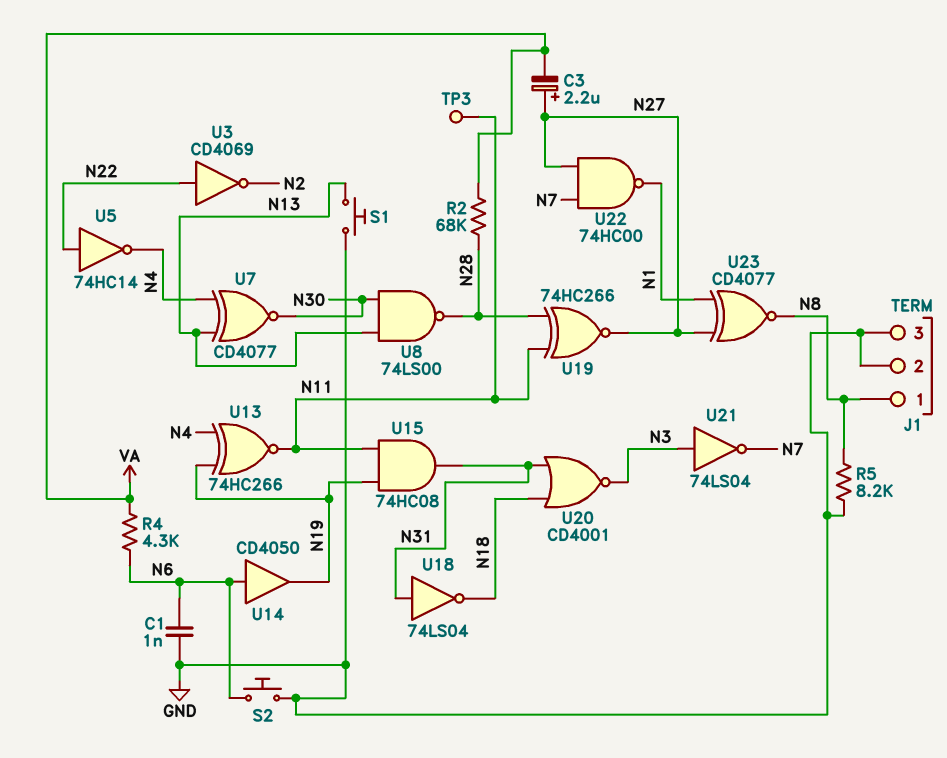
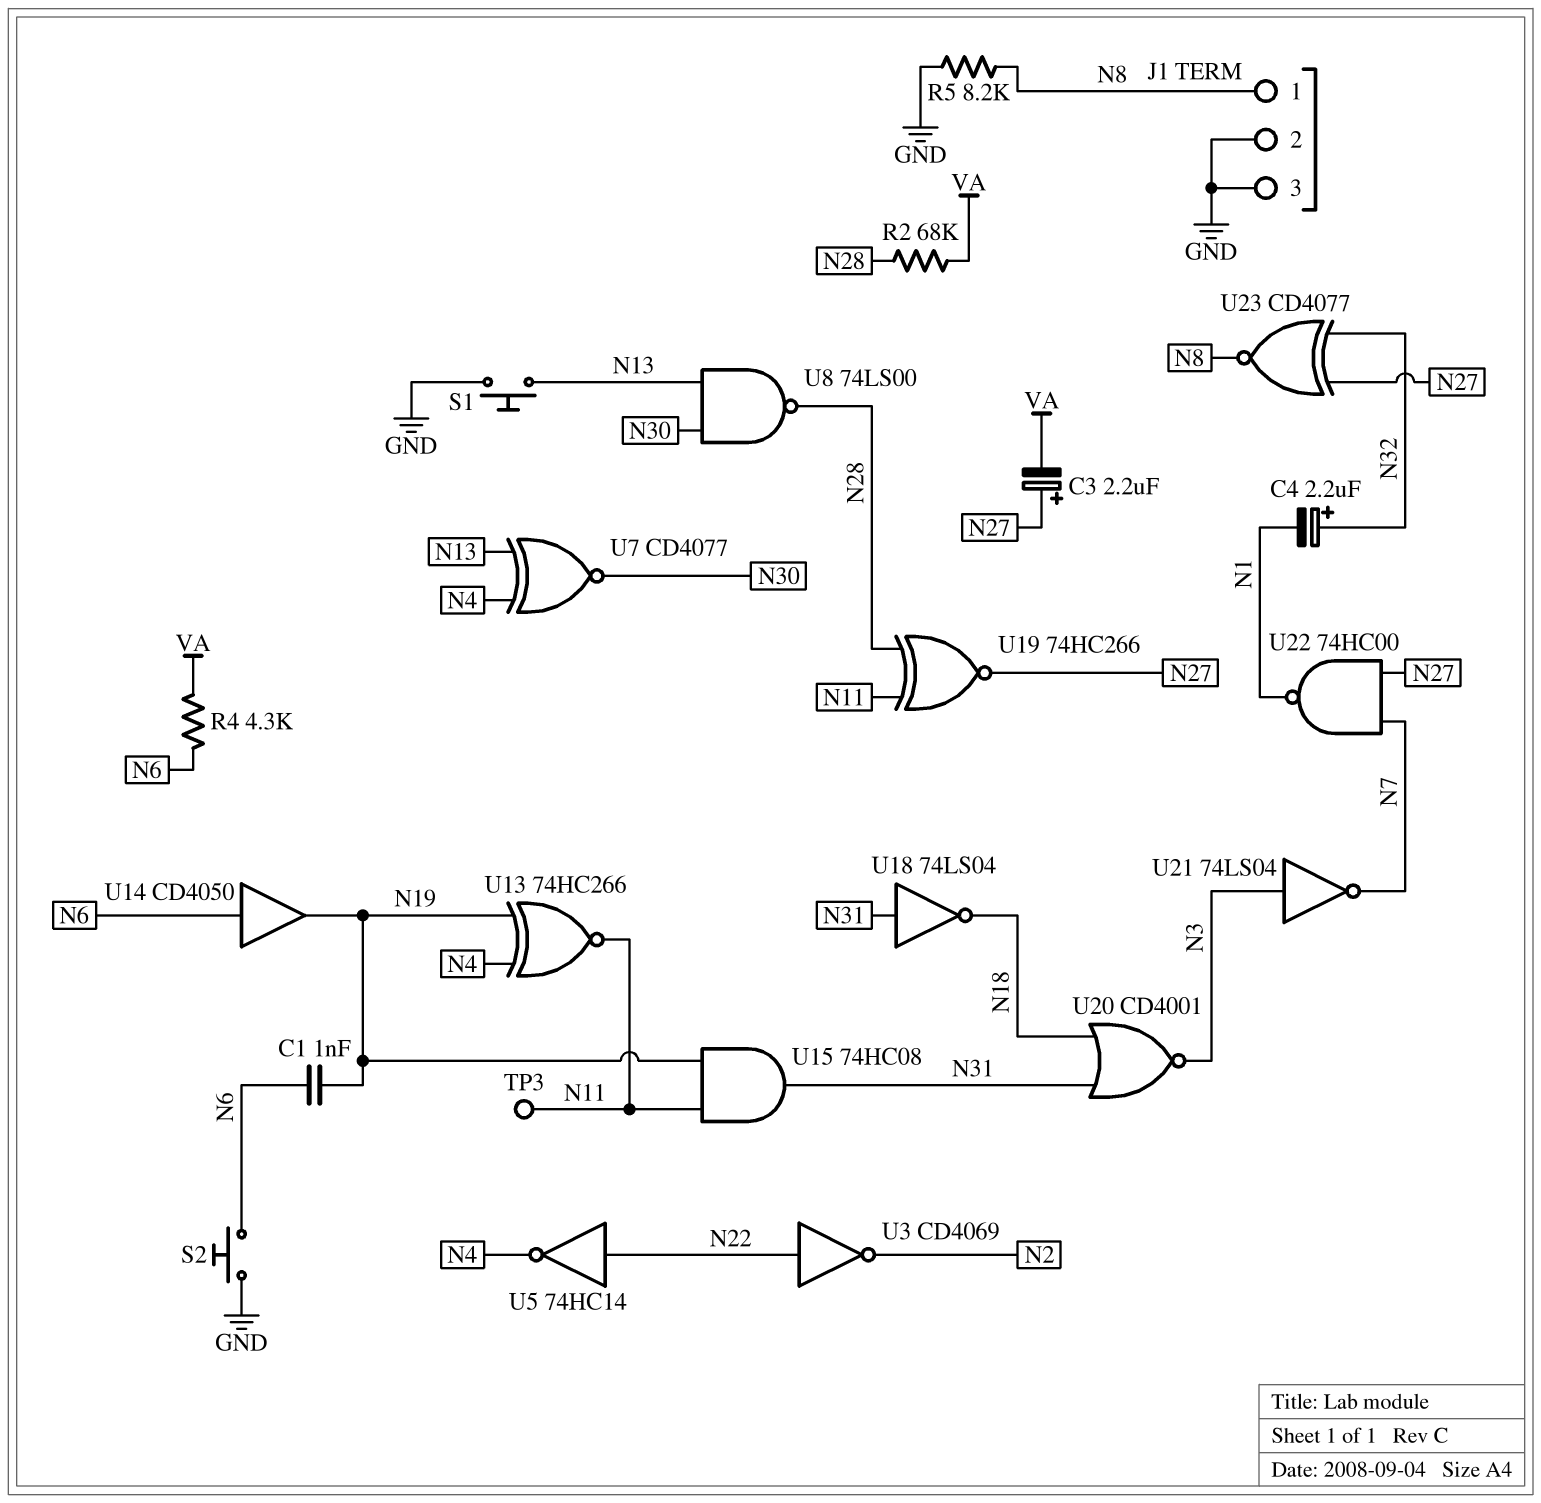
C1: 1nF (GND, N6) -> 1nF (N6, N19)
C4: none -> 2.2uF (plus N32, minus N1)
U23: XNOR CD4077 (in N1, in N27, out N8) -> XNOR CD4077 (in N27, in N32, out N8)

